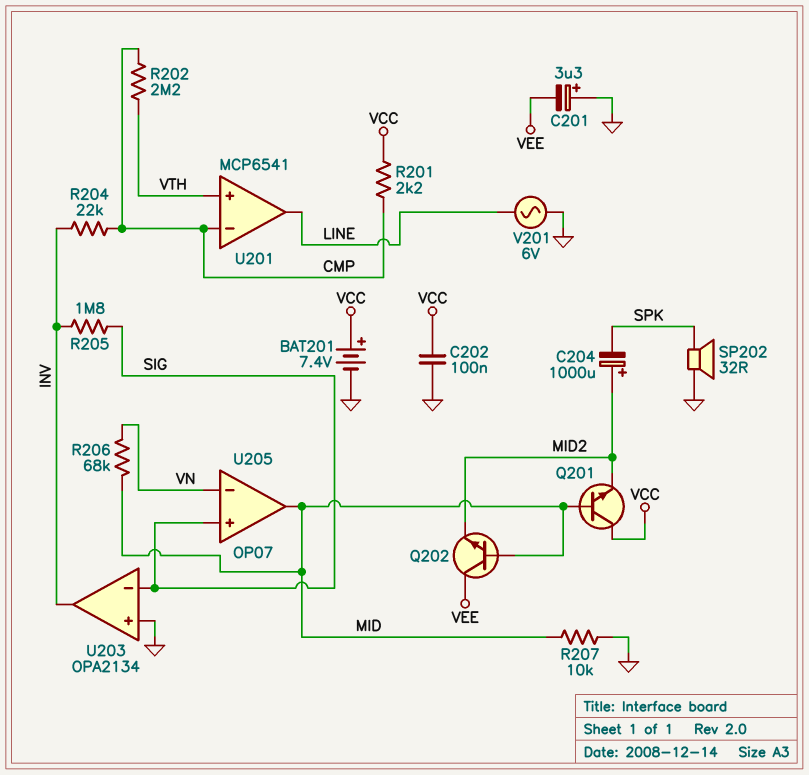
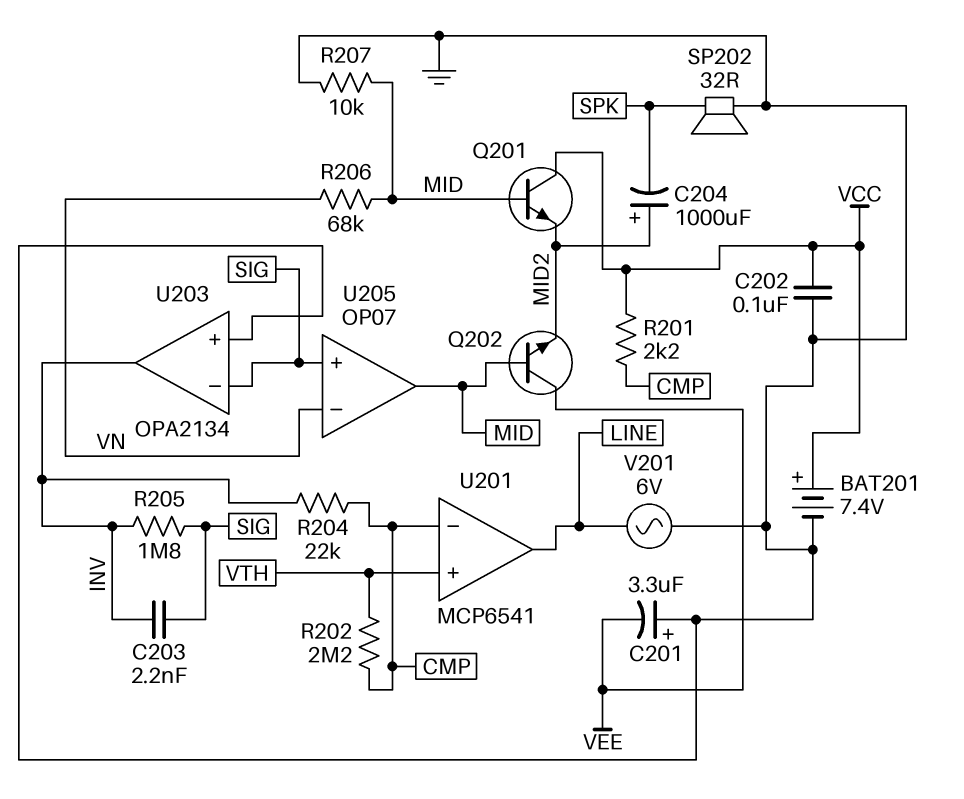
C203: none -> 2.2nF (INV, SIG)

